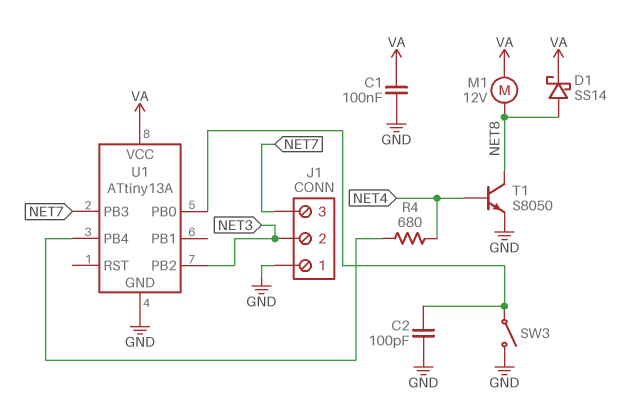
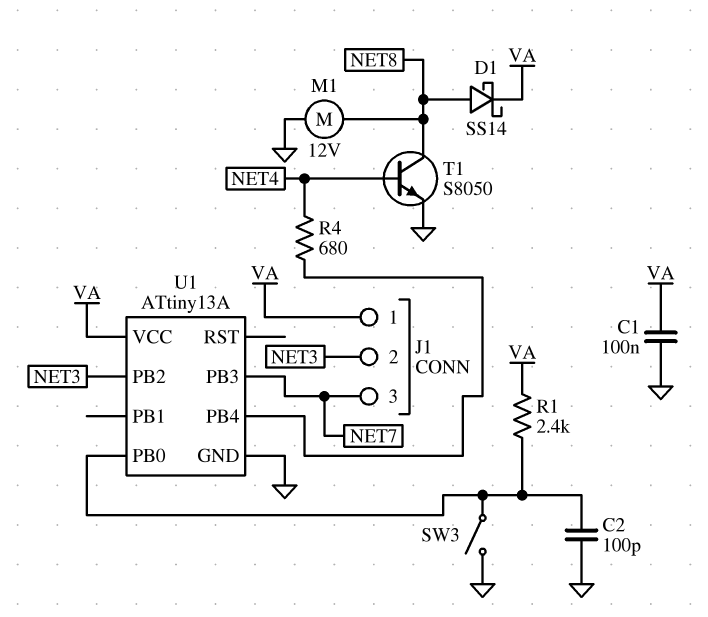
J1 pin 1: GND -> VA
M1: motor 12V (NET8, VA) -> motor 12V (GND, NET8)
R1: none -> 2.4k (U1/PB0, VA)

